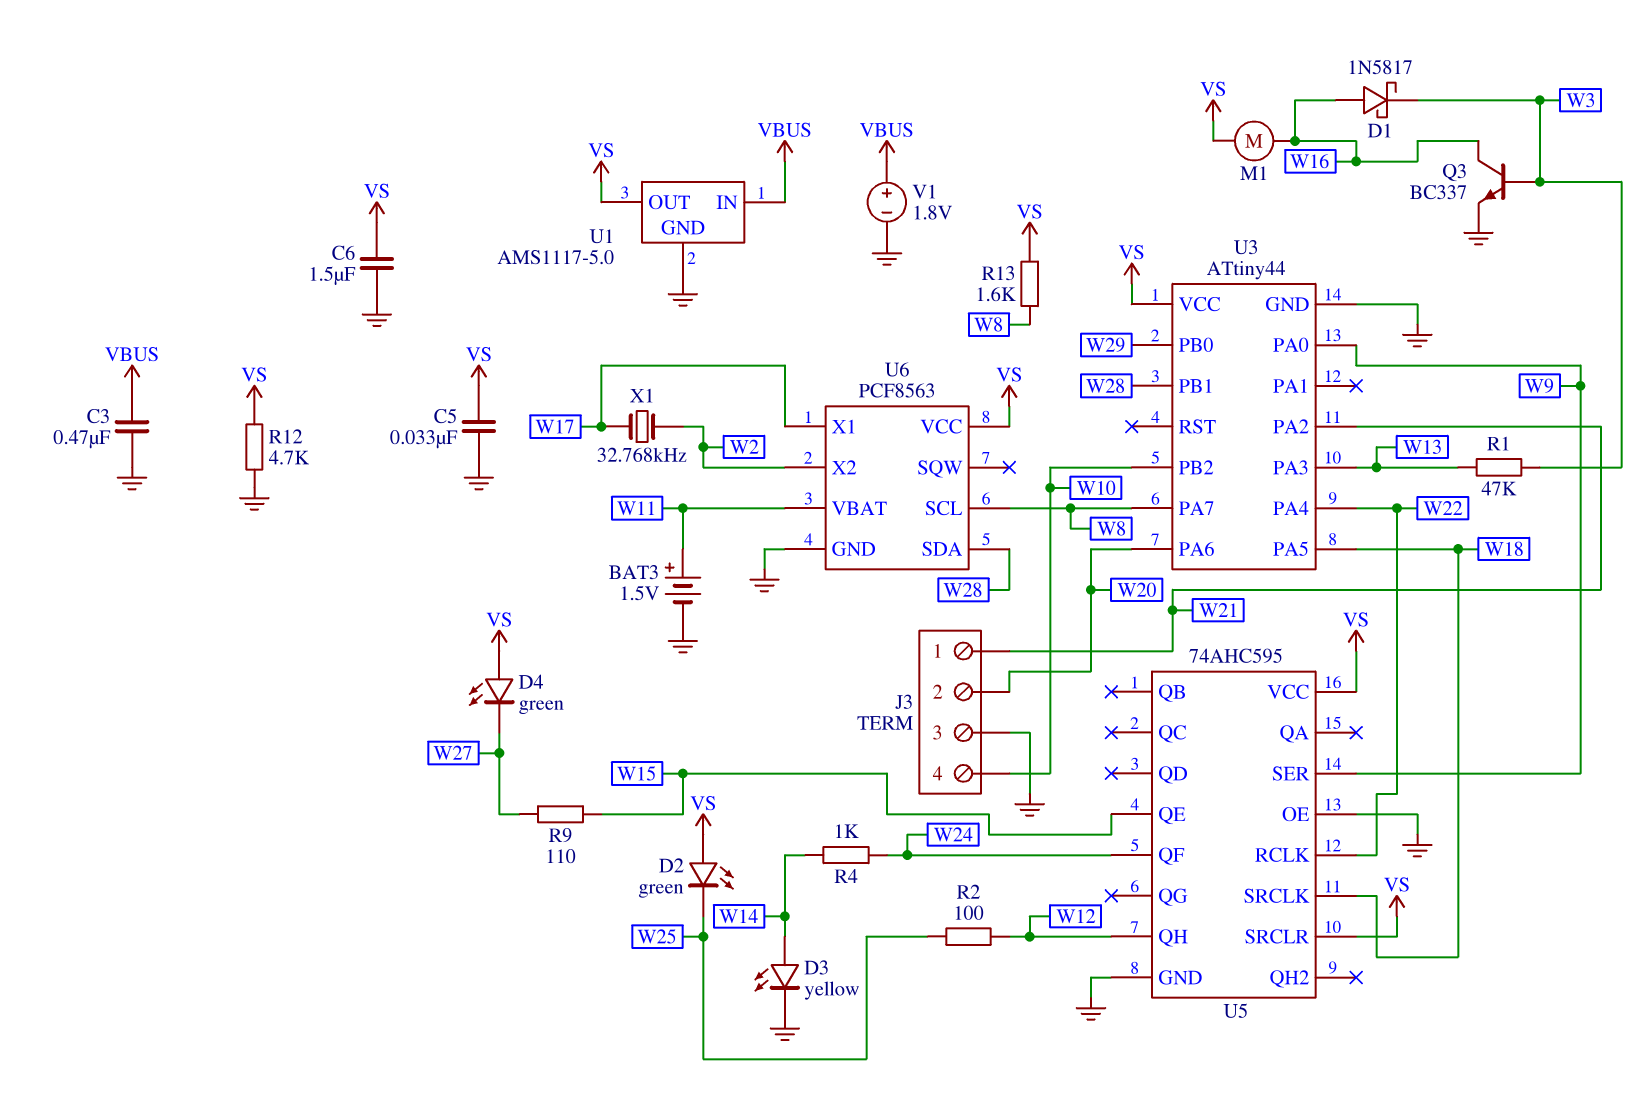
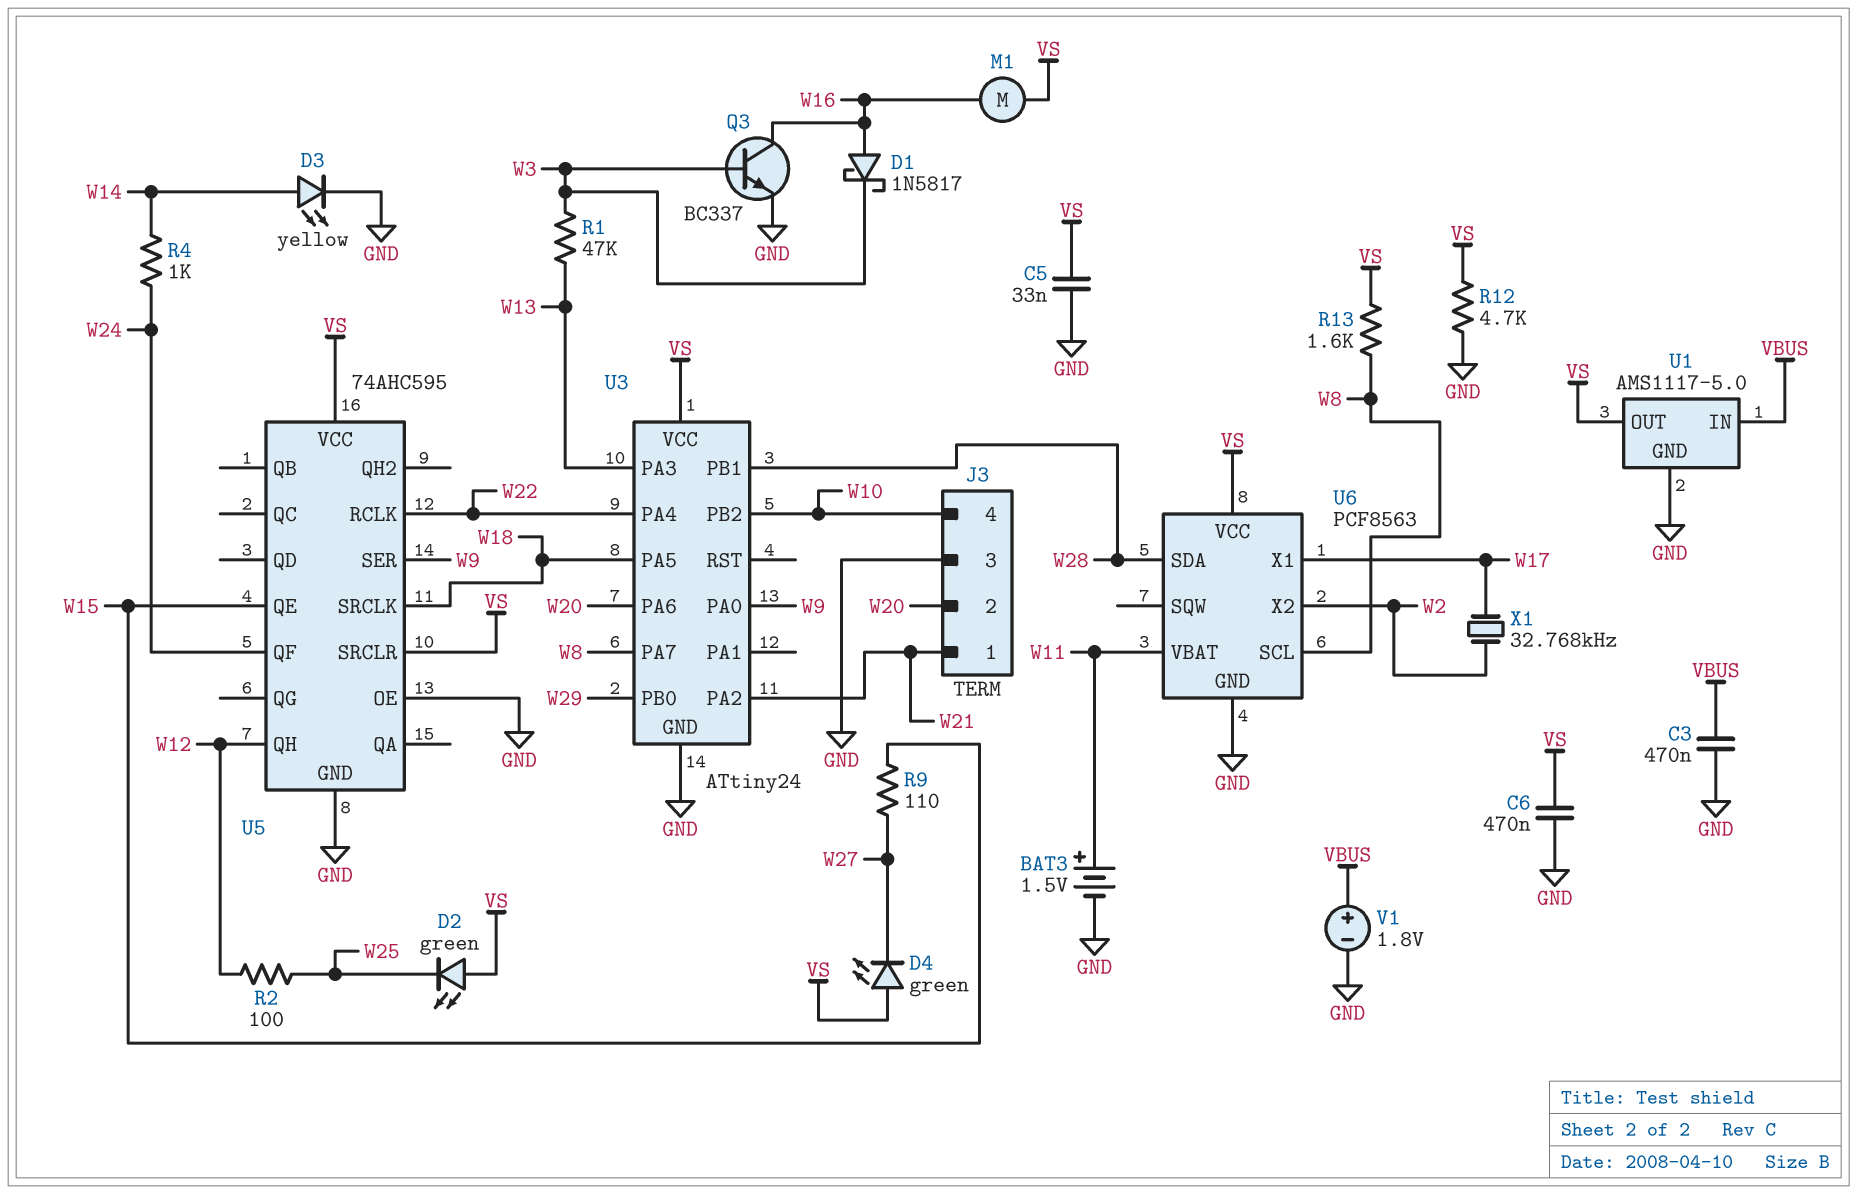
C6: 1.5uF (GND, VS) -> 470nF (GND, VS)
U3: ATtiny44 -> ATtiny24

